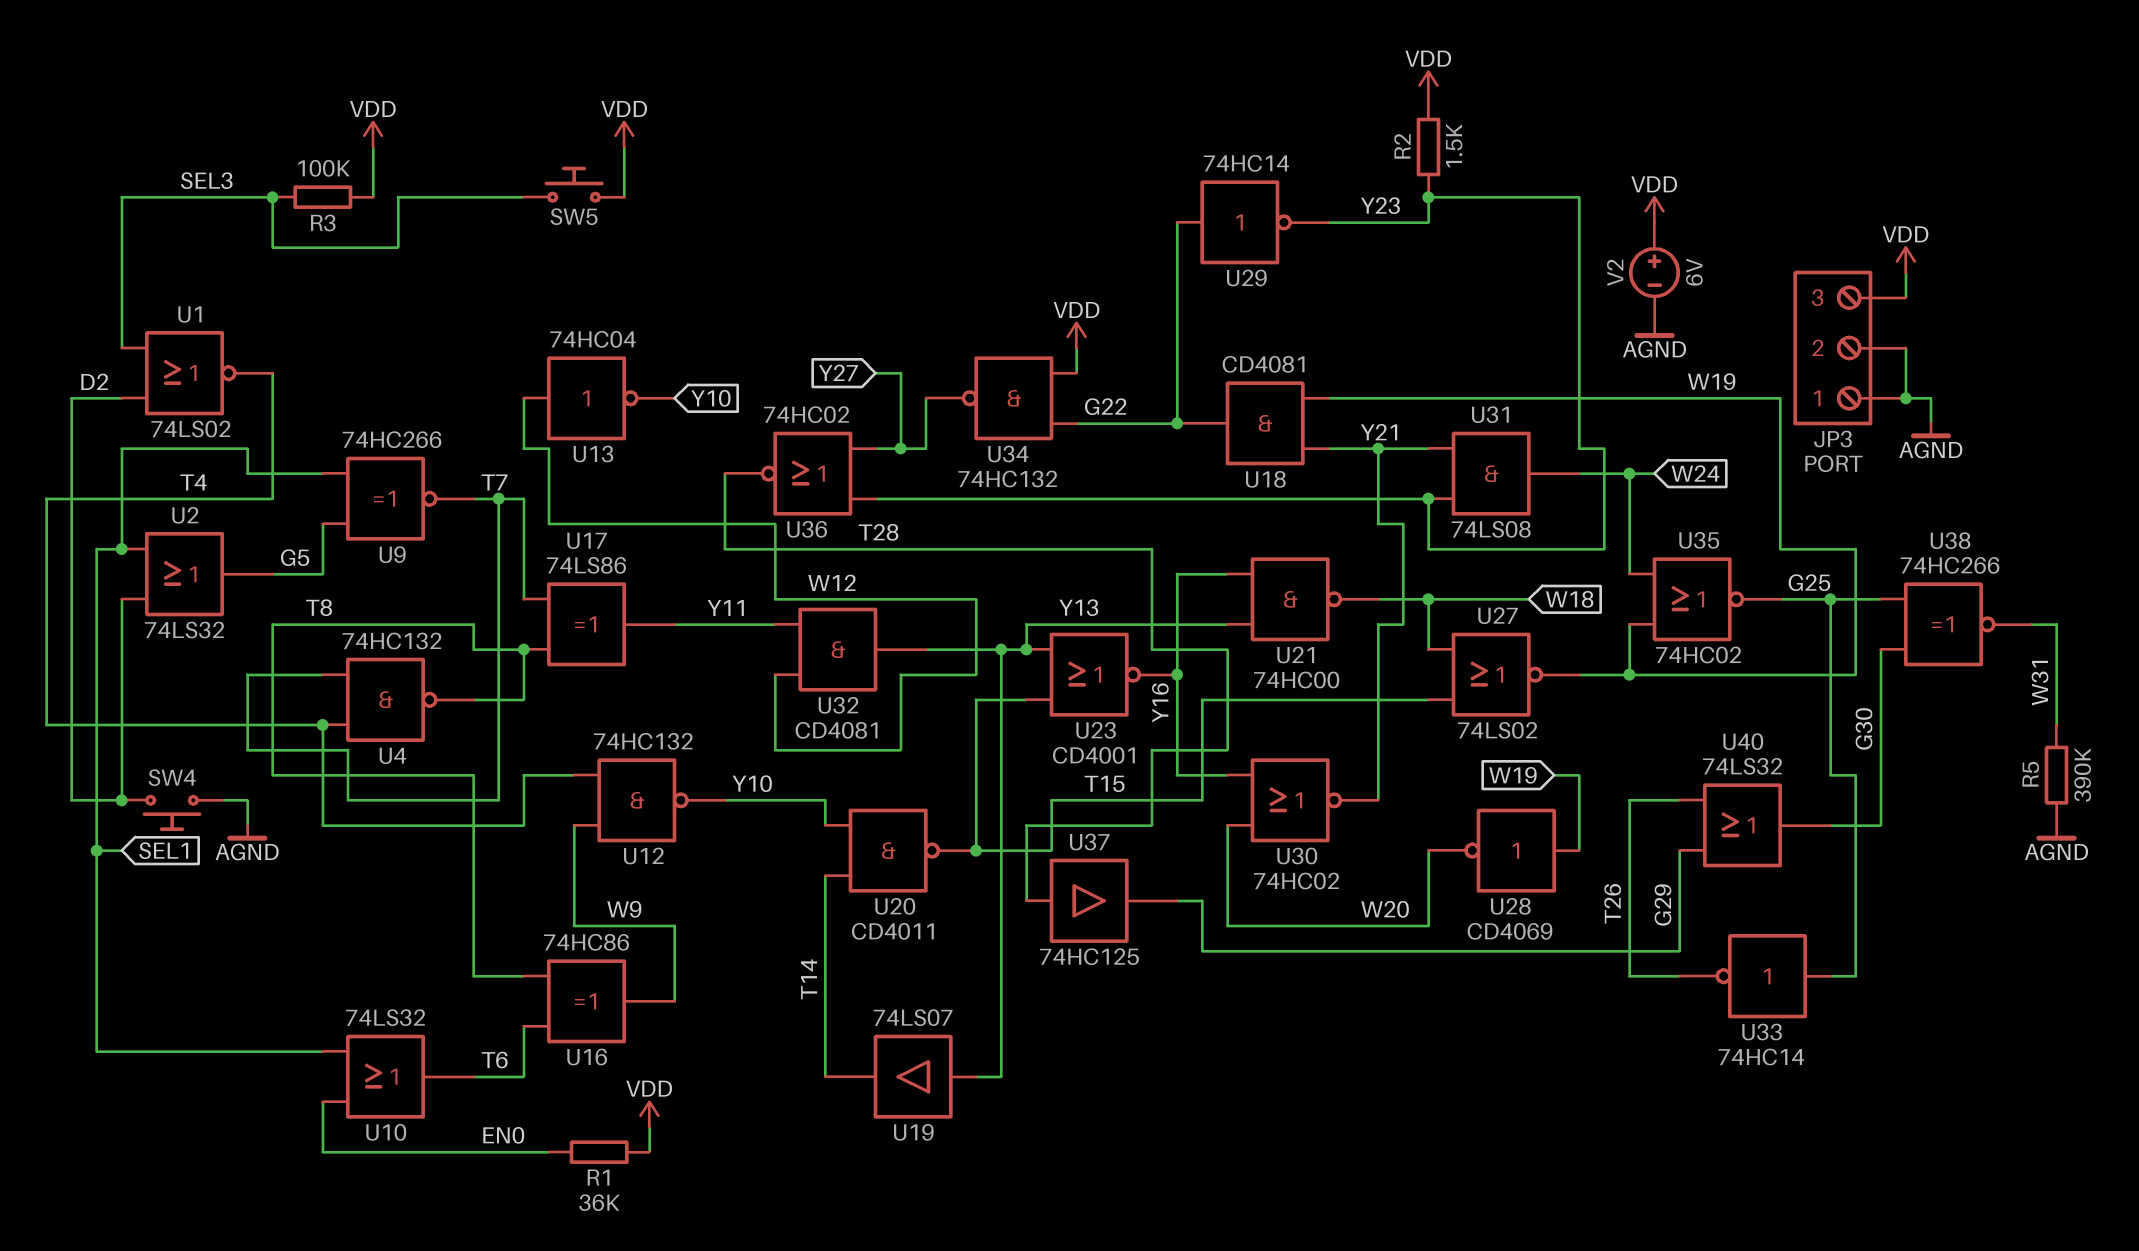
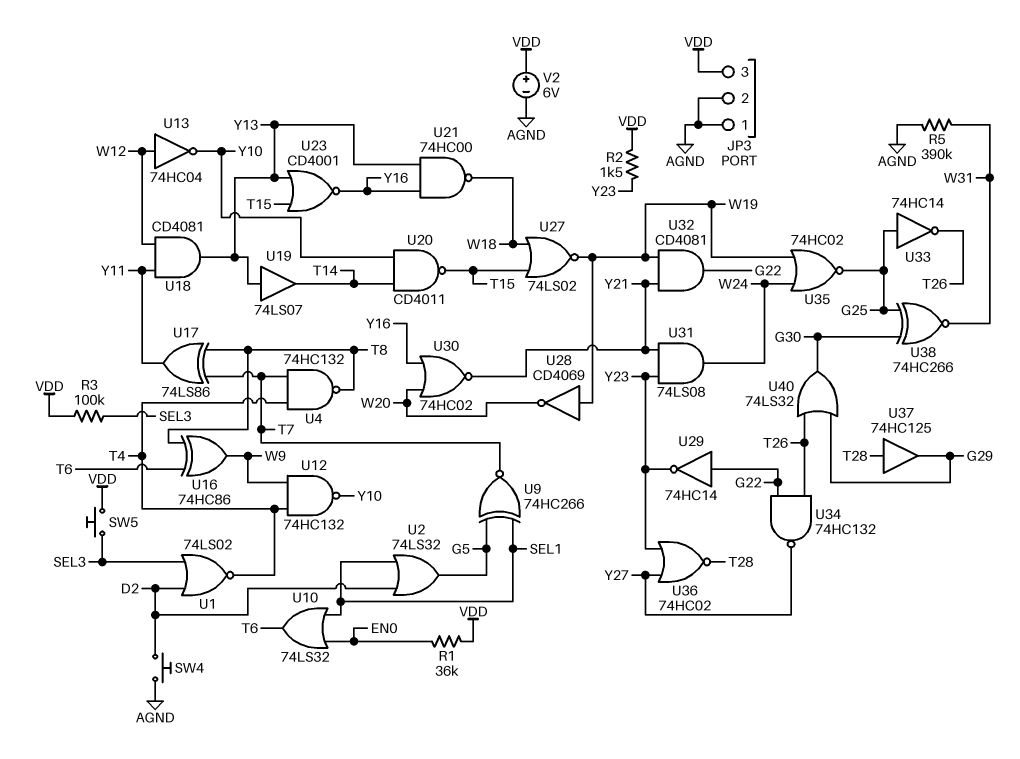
U18: AND CD4081 (in W19, in Y21, out G22) -> AND CD4081 (in W12, in Y11, out Y13)
U32: AND CD4081 (in W12, in Y11, out Y13) -> AND CD4081 (in W19, in Y21, out G22)
U34: NAND 74HC132 (in G22, in VDD, out Y27) -> NAND 74HC132 (in G22, in T26, out Y27)

